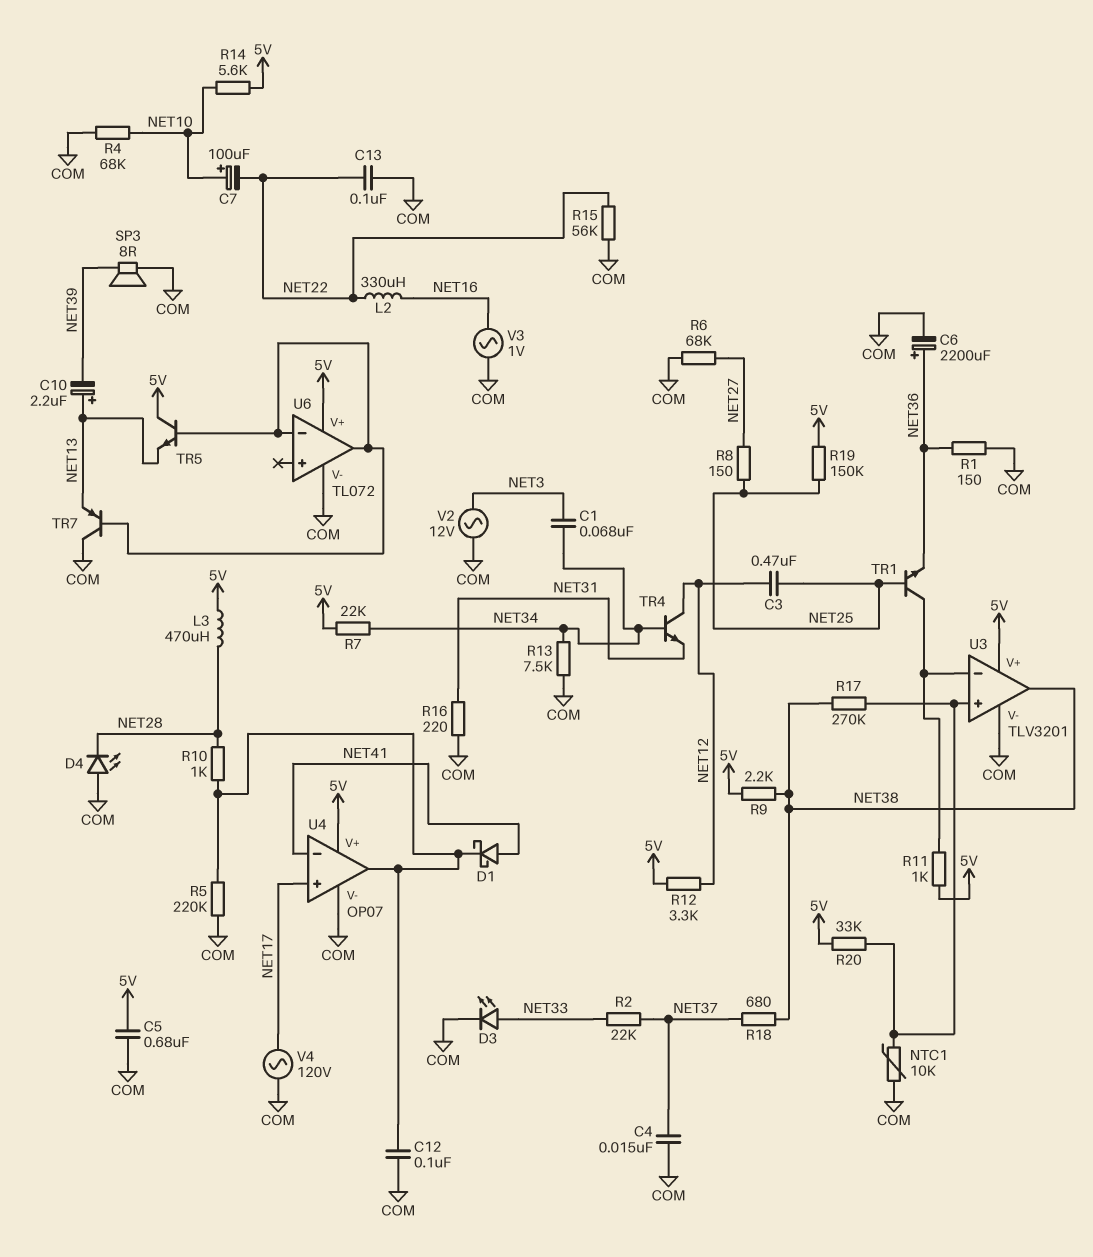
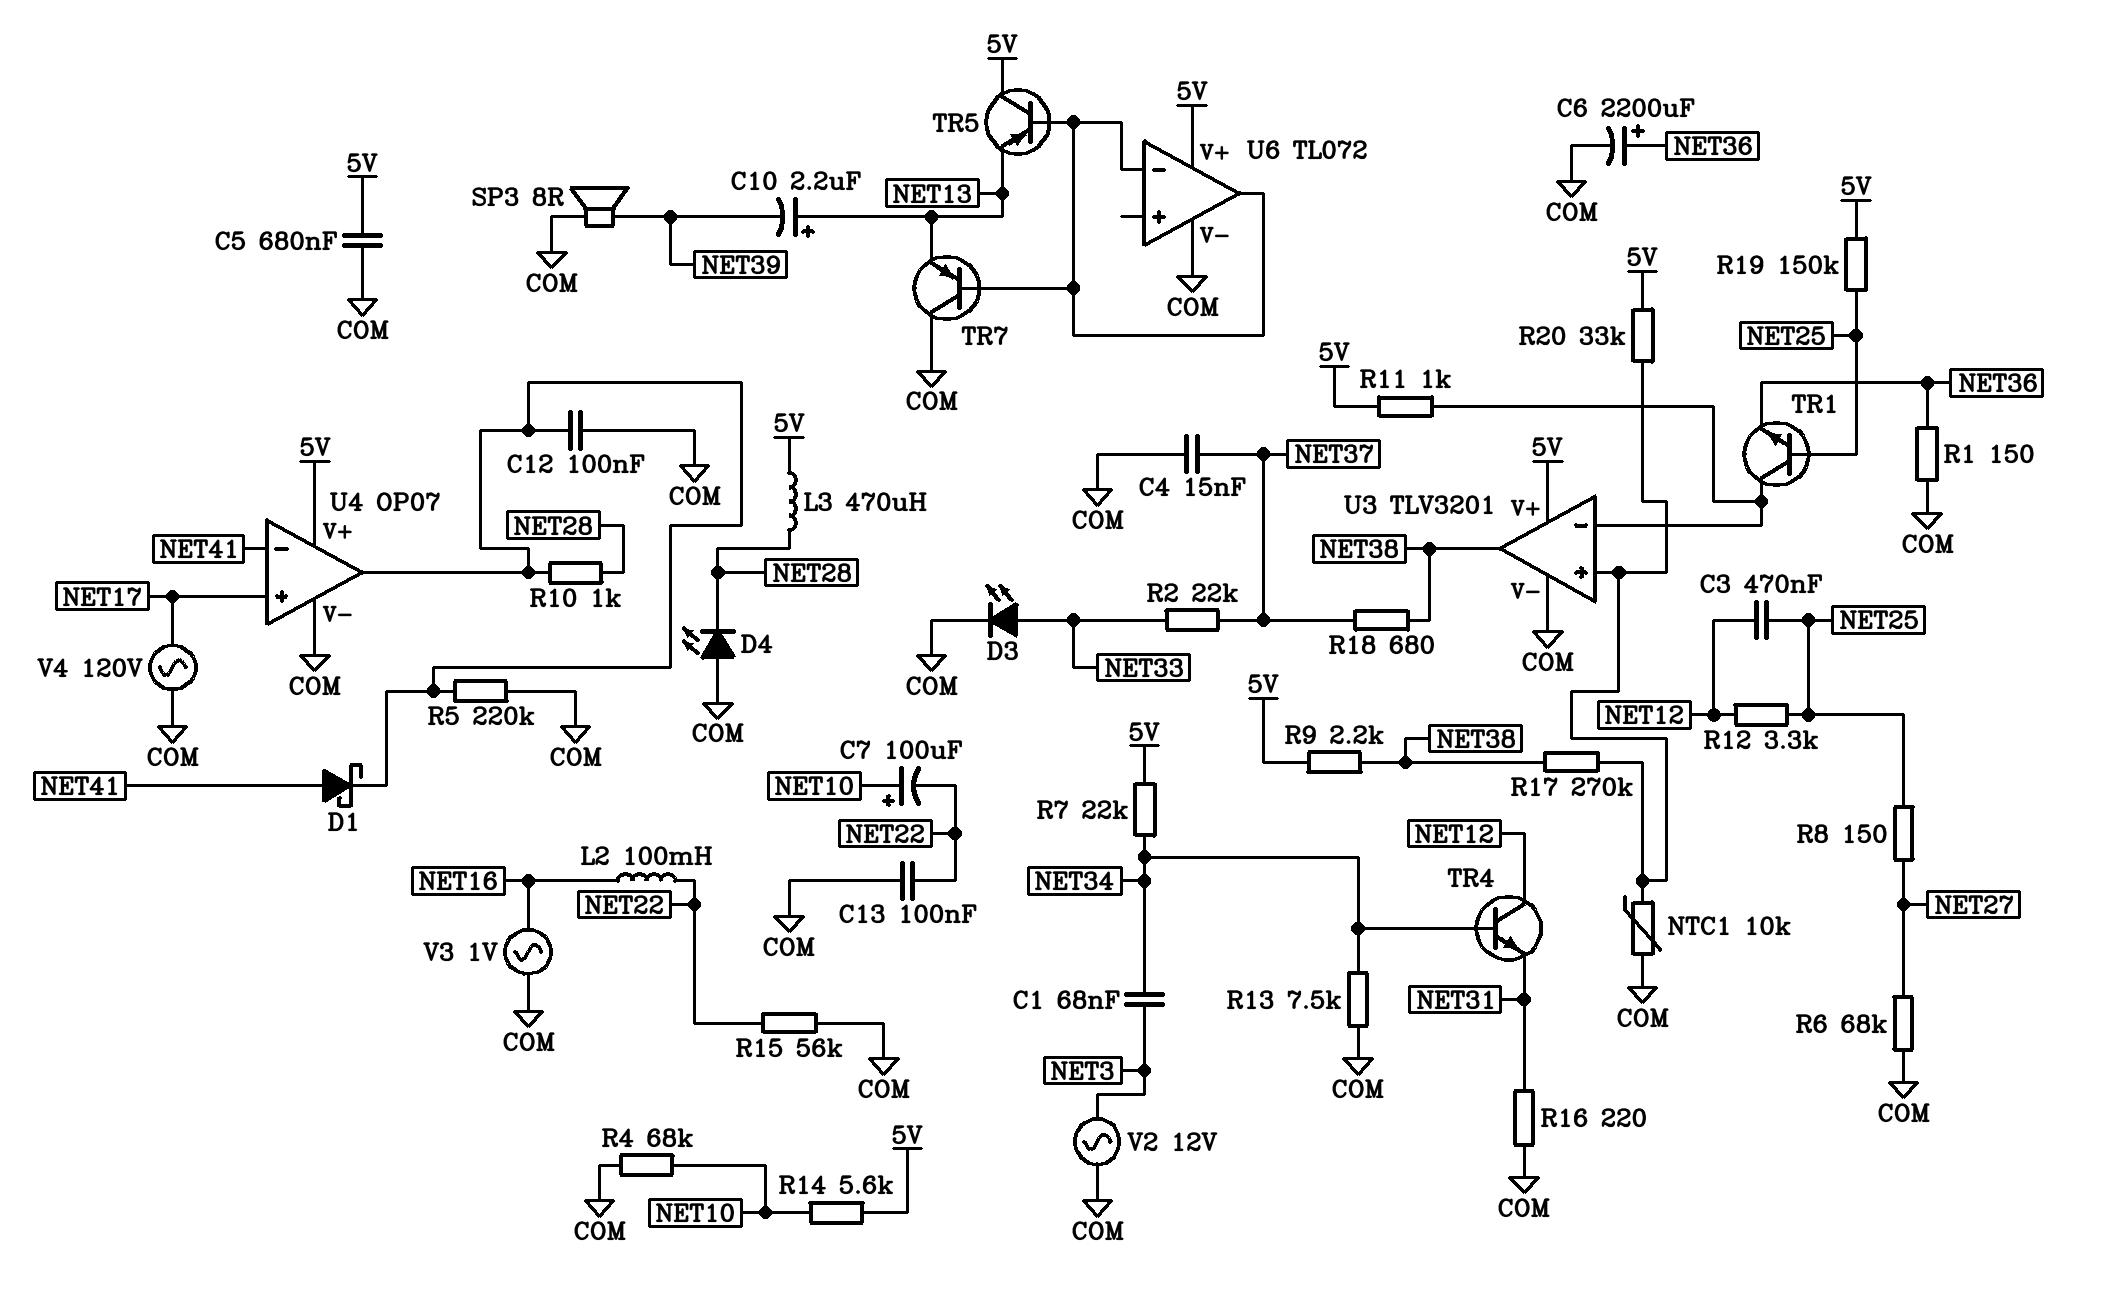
L2: 330uH (NET16, NET22) -> 100mH (NET16, NET22)
R12: 3.3k (5V, NET12) -> 3.3k (NET12, NET25)
TR5: NPN (B U6/in-, C 5V, E NET13) -> PNP (B U6/in-, C 5V, E NET13)

